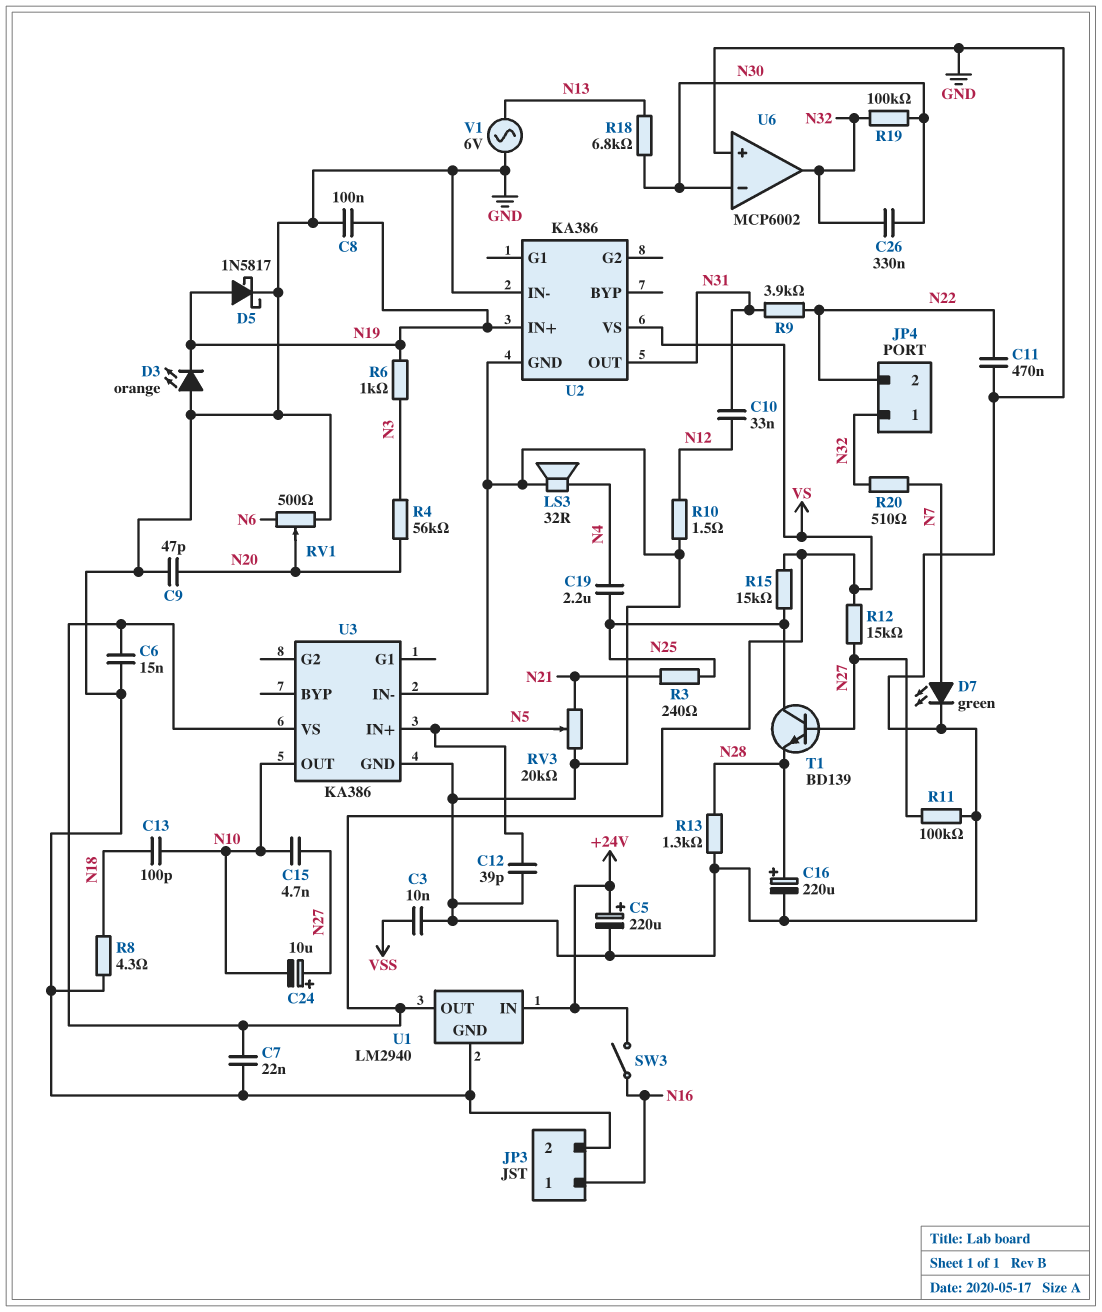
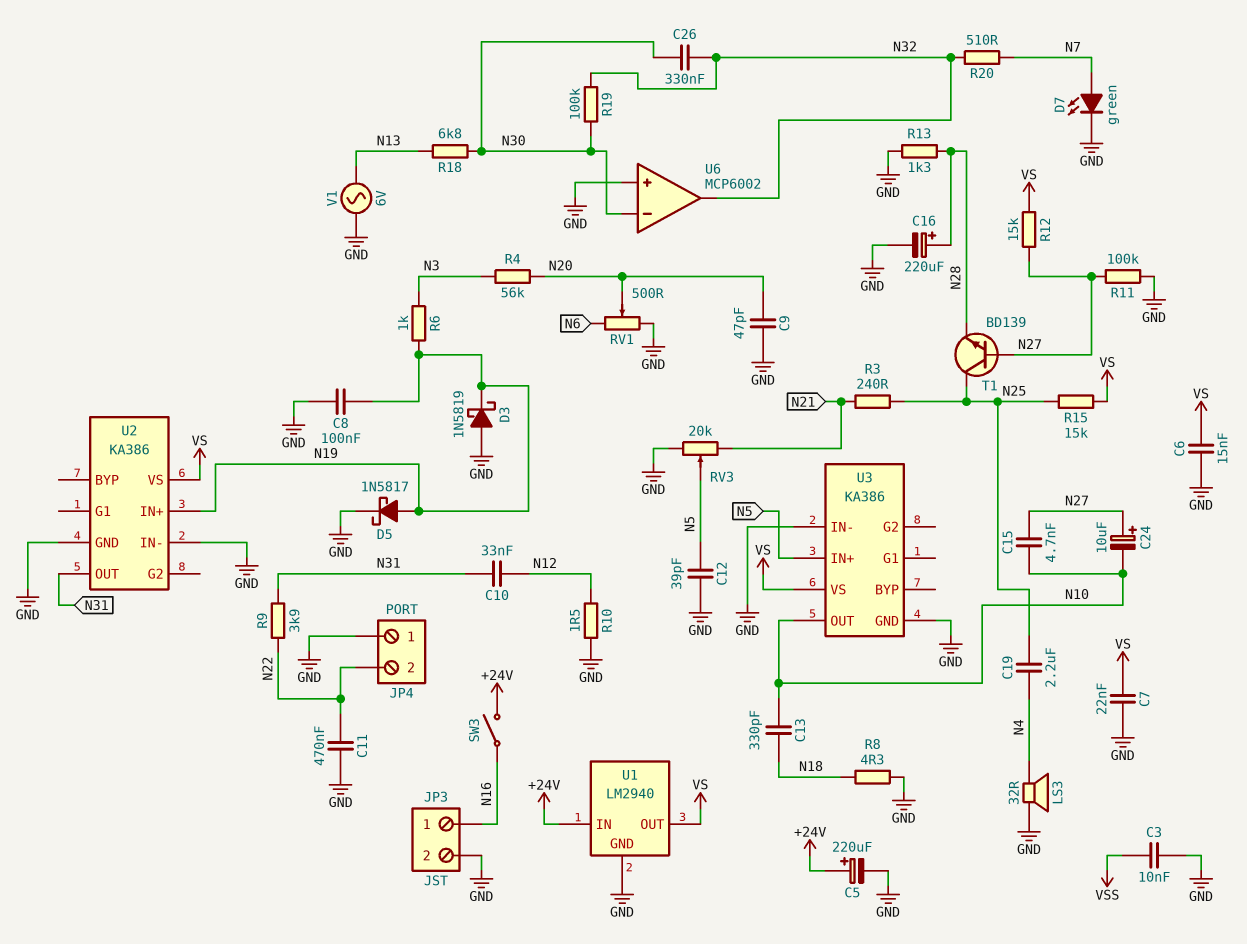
C13: 100pF (N10, N18) -> 330pF (N10, N18)
D3: LED orange (A GND, K N19) -> schottky 1N5819 (A GND, K N19)
JP4 pin 1: N32 -> GND

